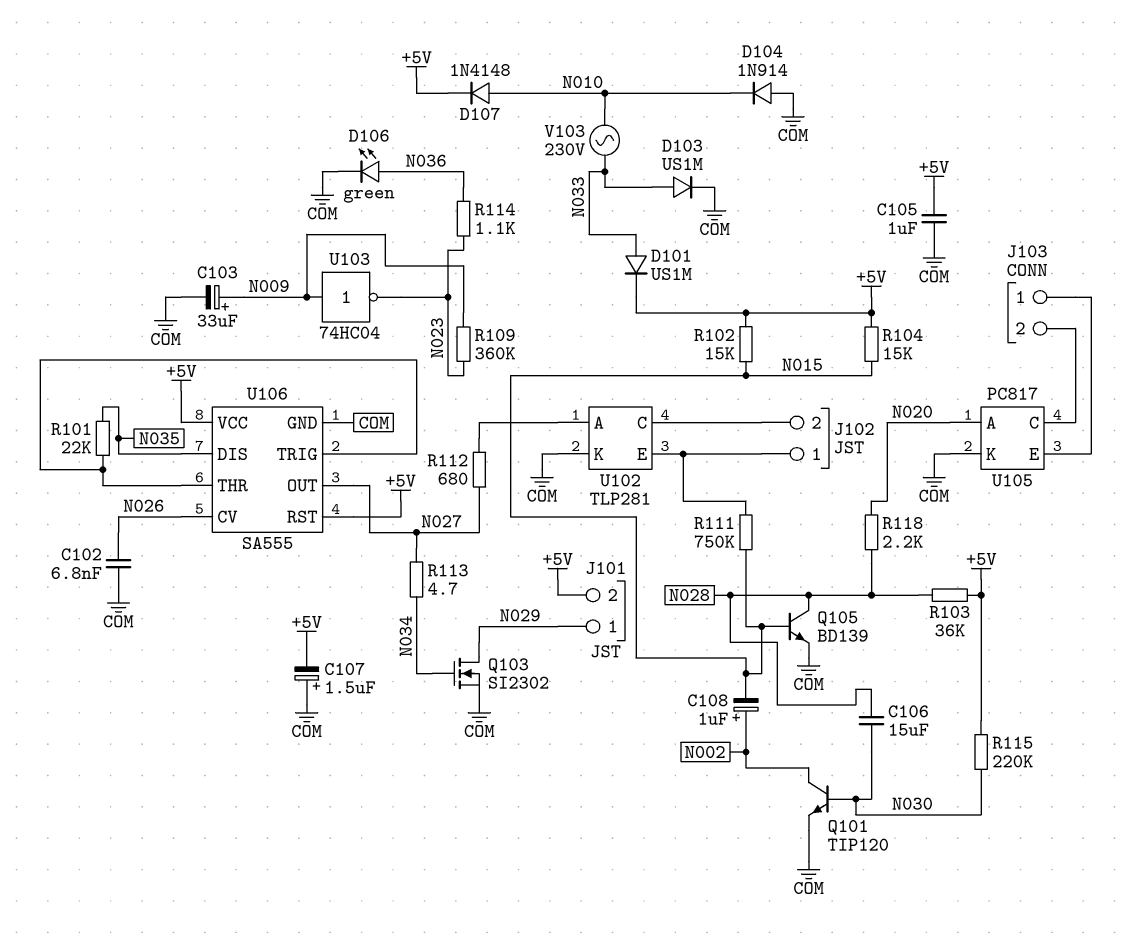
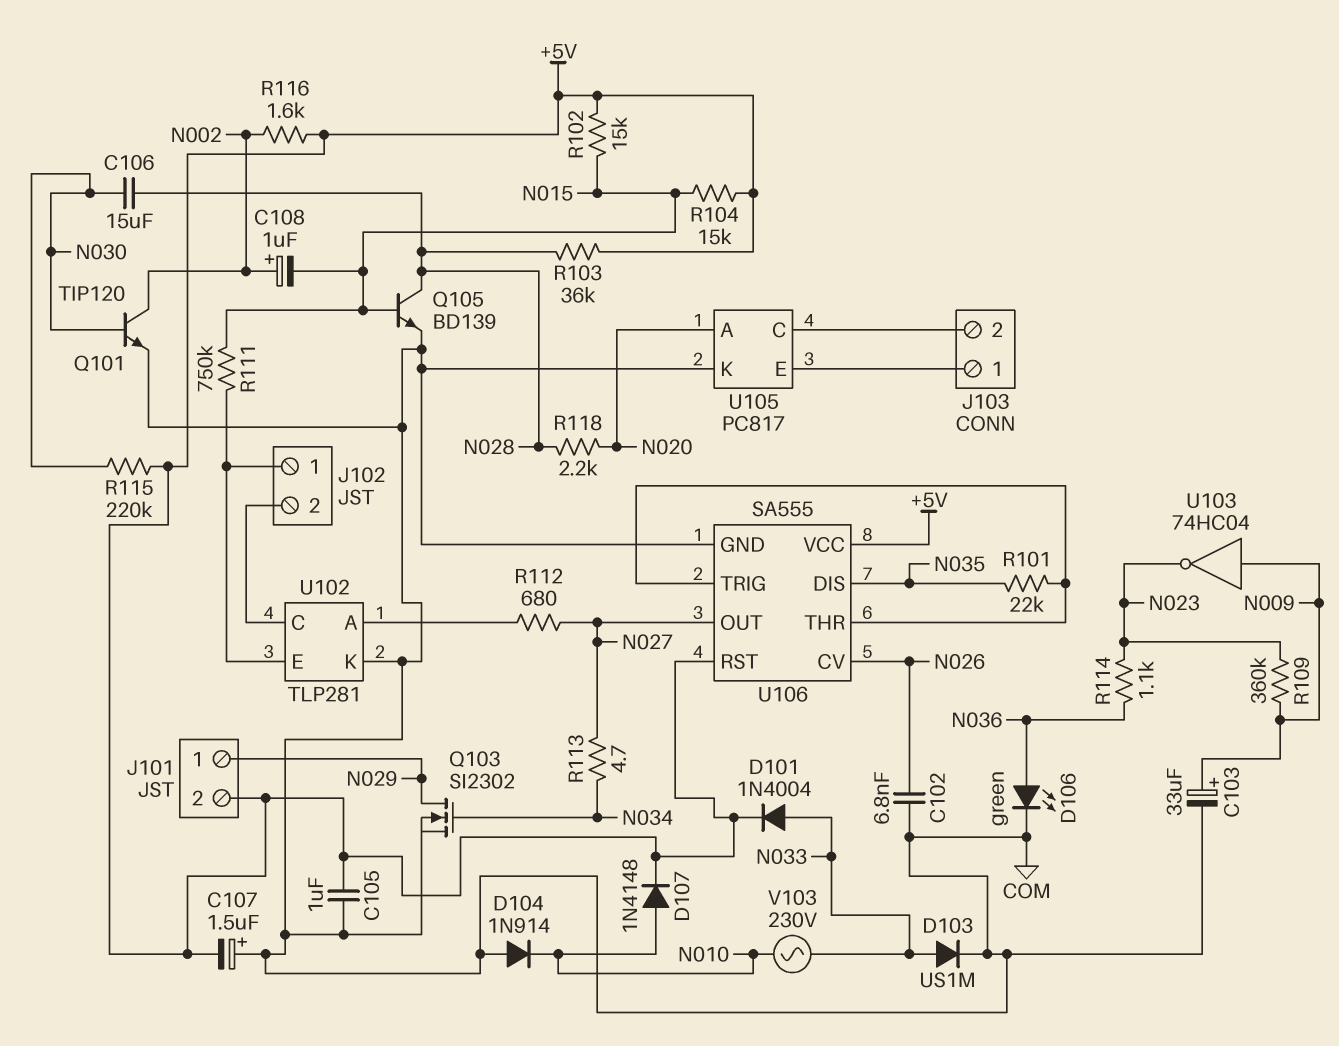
D101: diode US1M (A N033, K +5V) -> diode 1N4004 (A N033, K +5V)
R116: none -> 1.6k (+5V, N002)

